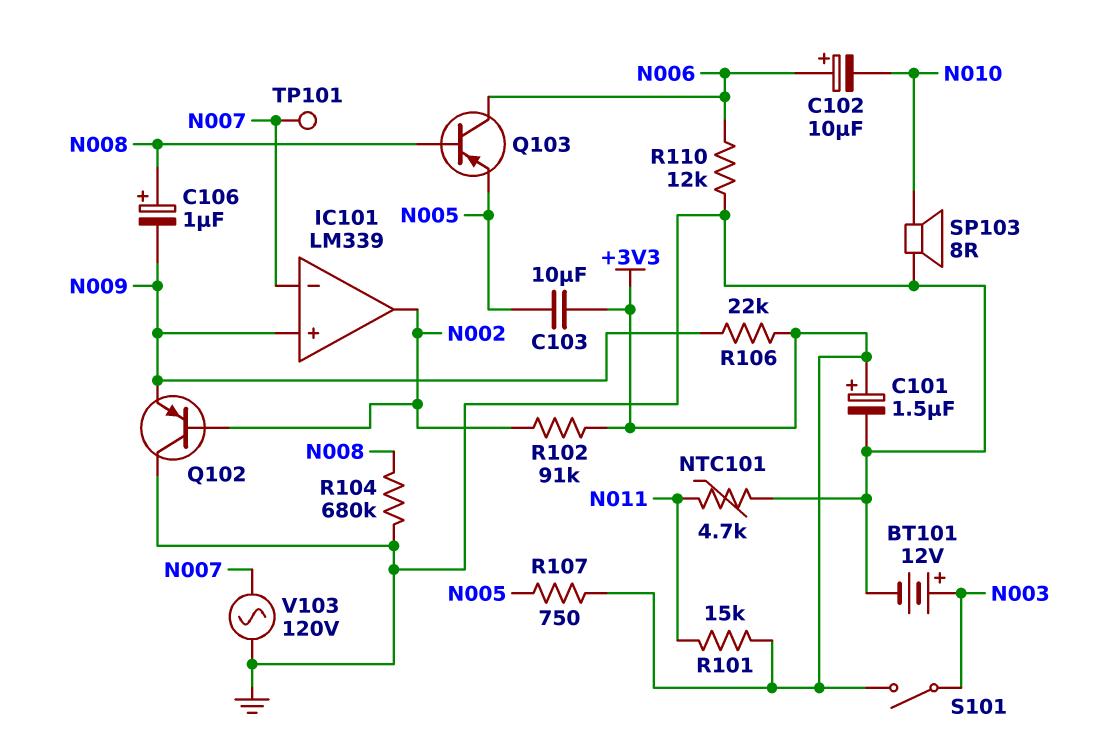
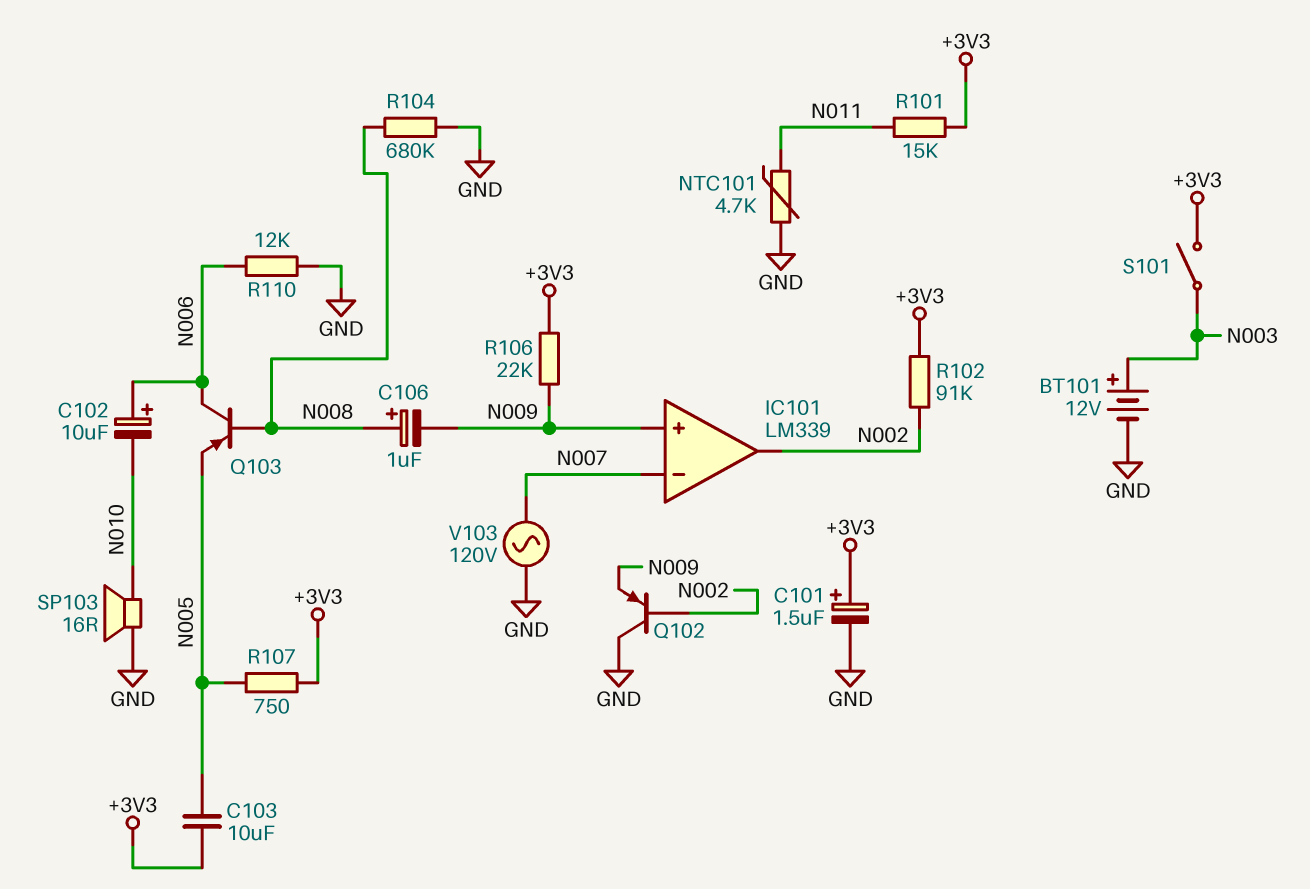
SP103: speaker 8R (GND, N010) -> speaker 16R (GND, N010)
TP101: test point (N007) -> none

